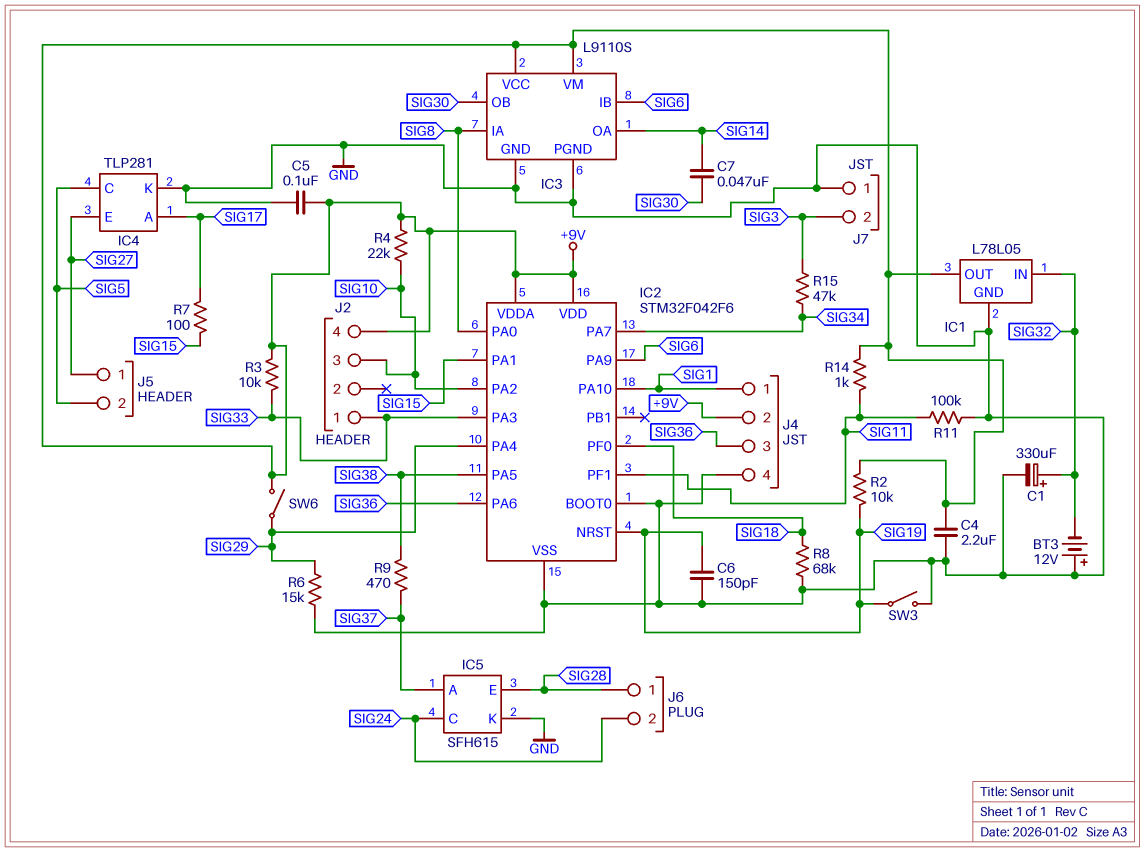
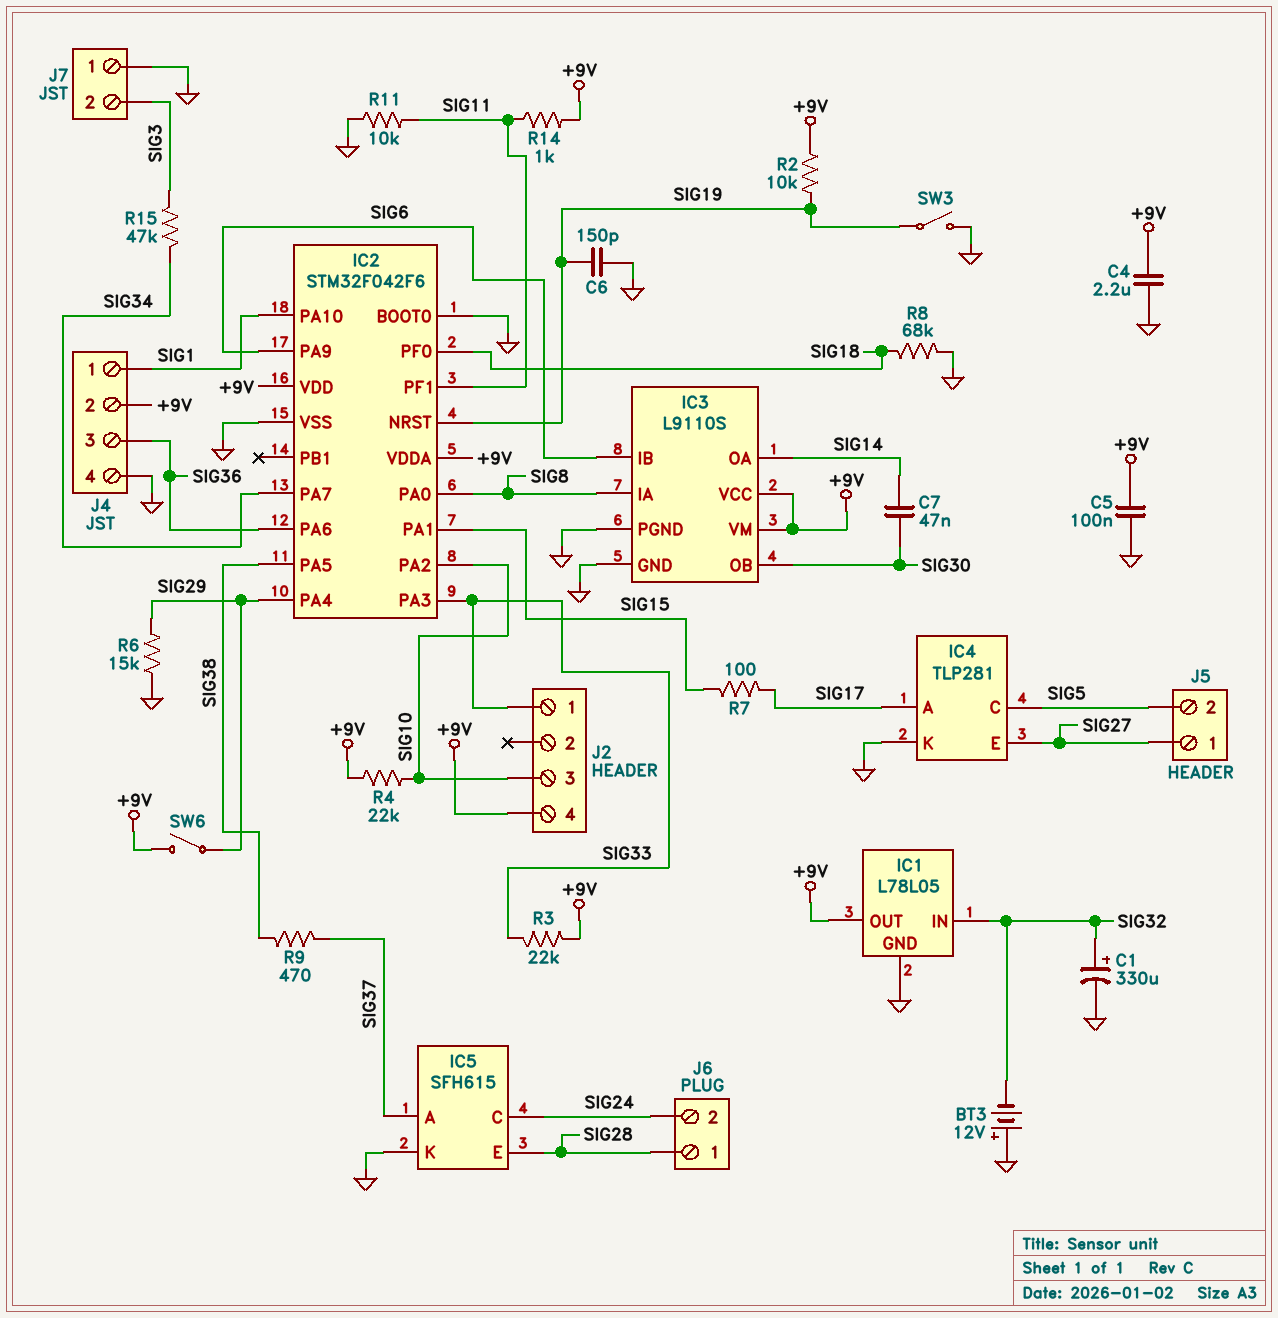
R3: 10k (+9V, SIG33) -> 22k (+9V, SIG33)
R11: 100k (GND, SIG11) -> 10k (GND, SIG11)

